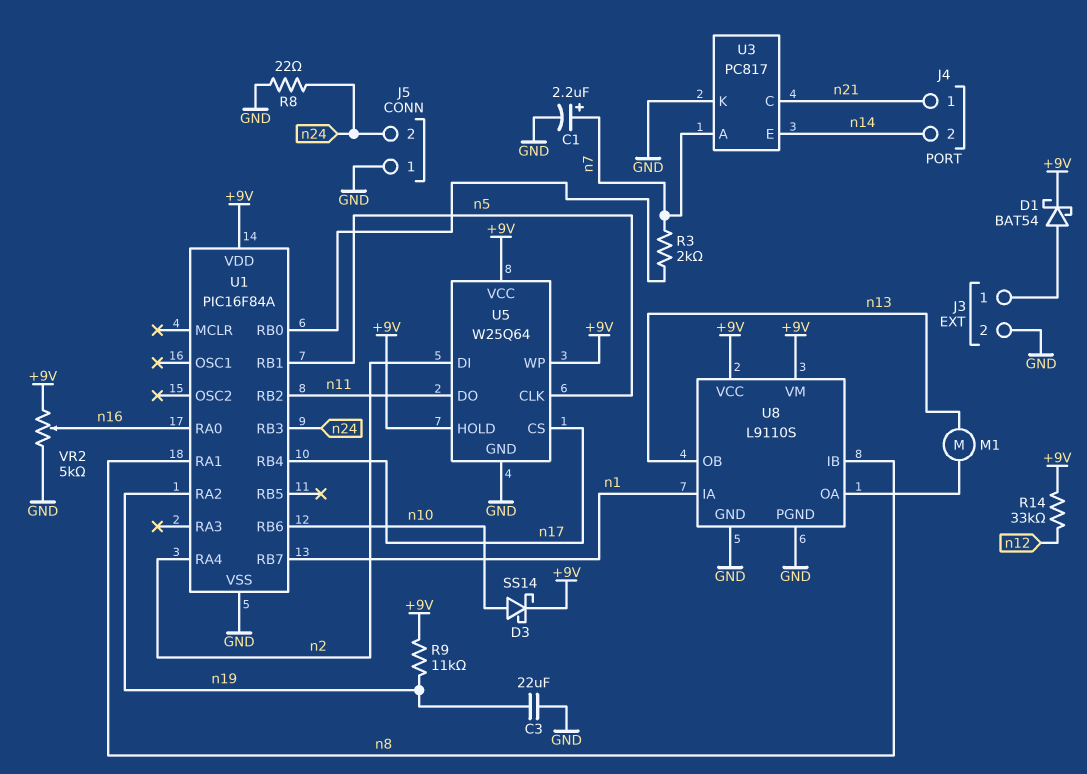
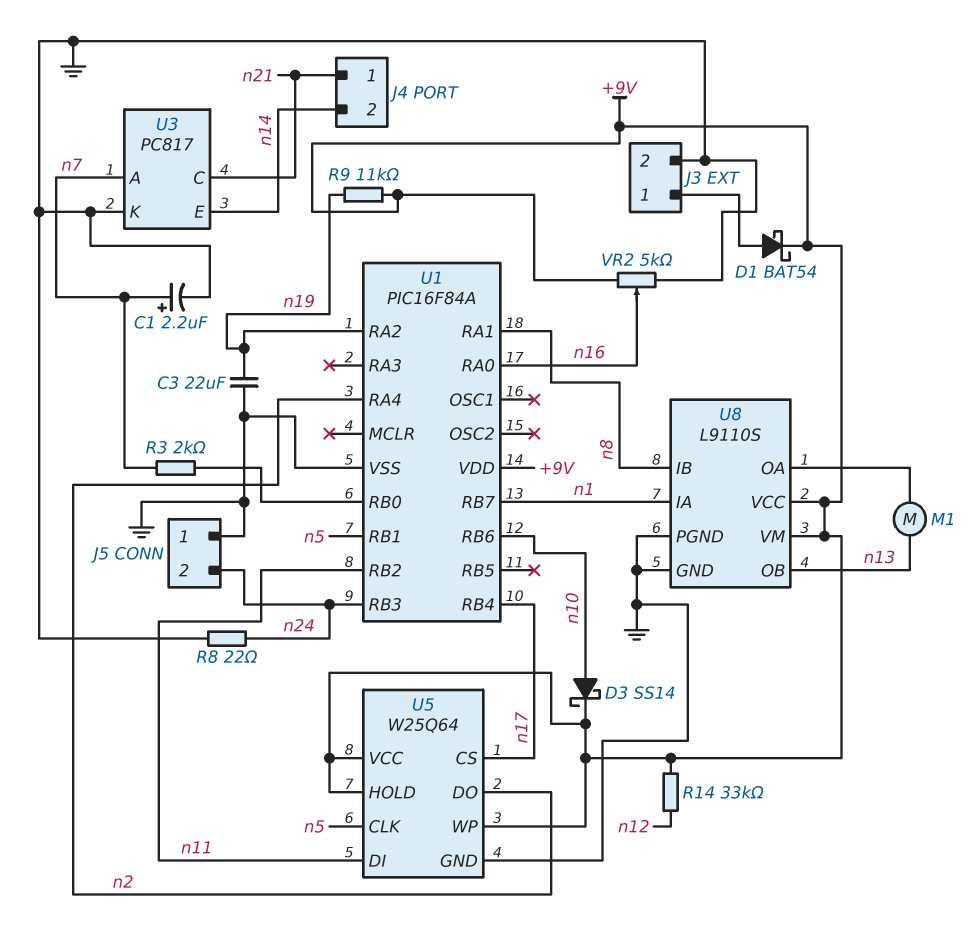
U5 pin DI: n2 -> n11
U5 pin DO: n11 -> n2

